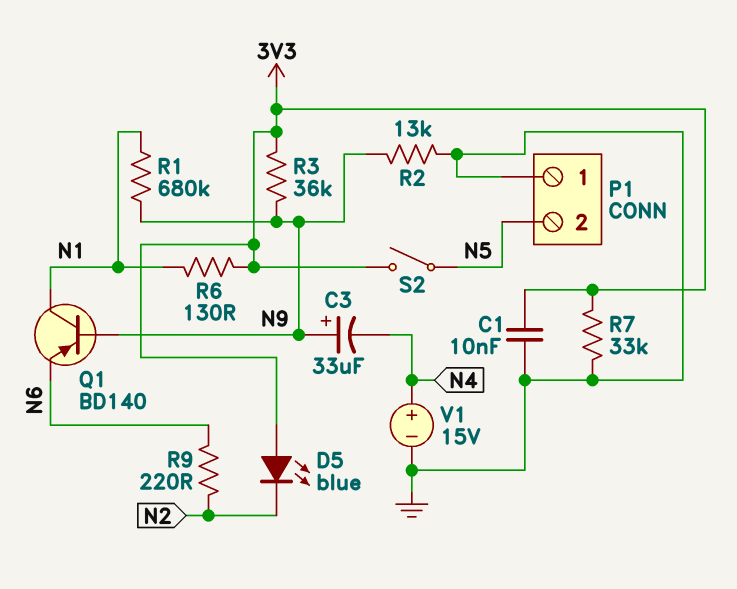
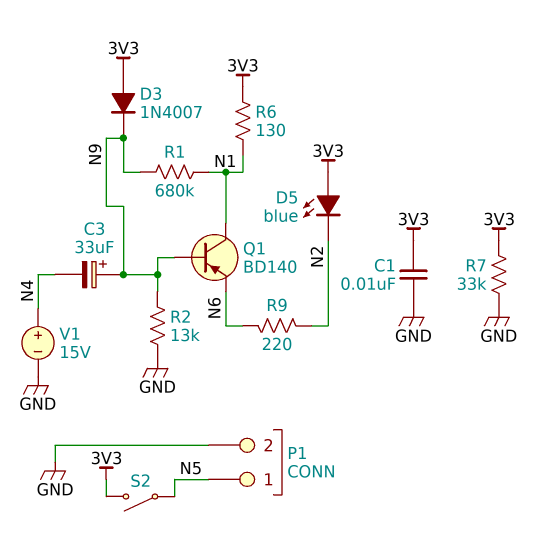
D3: none -> diode 1N4007 (A 3V3, K N9)
P1 pin 1: GND -> N5
P1 pin 2: N5 -> GND
R3: 36k (3V3, N9) -> none

